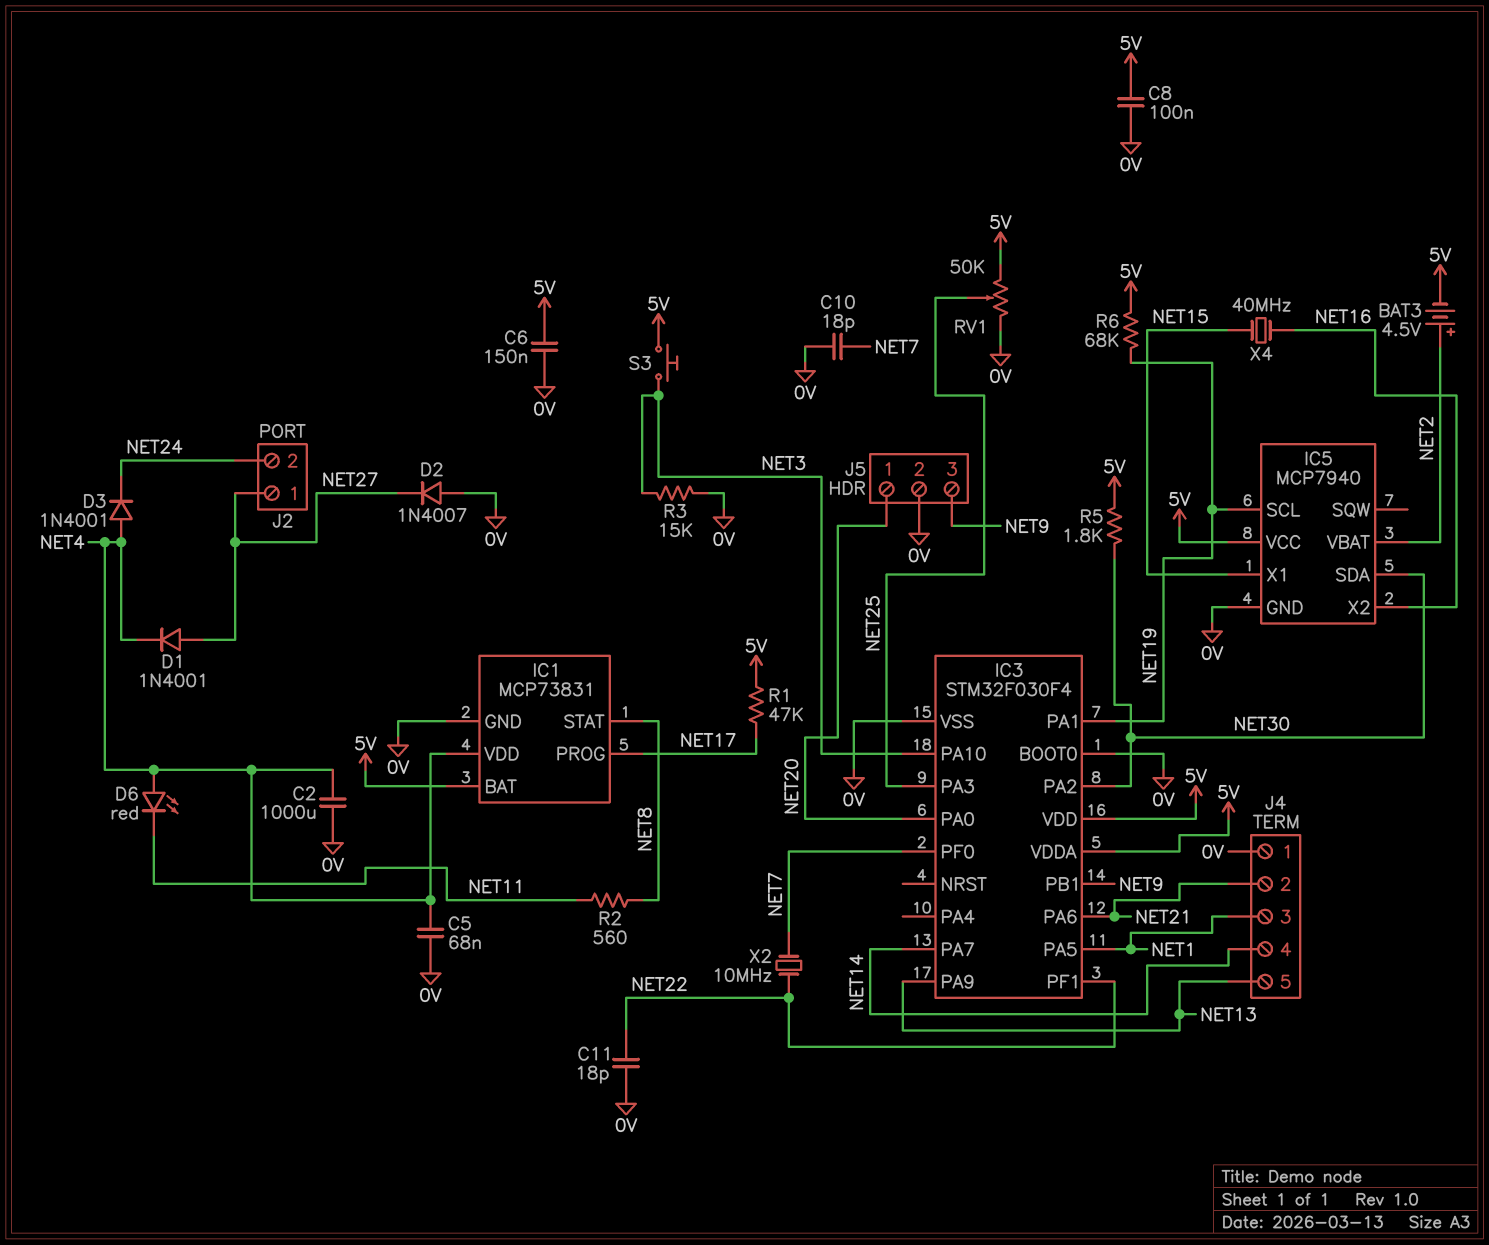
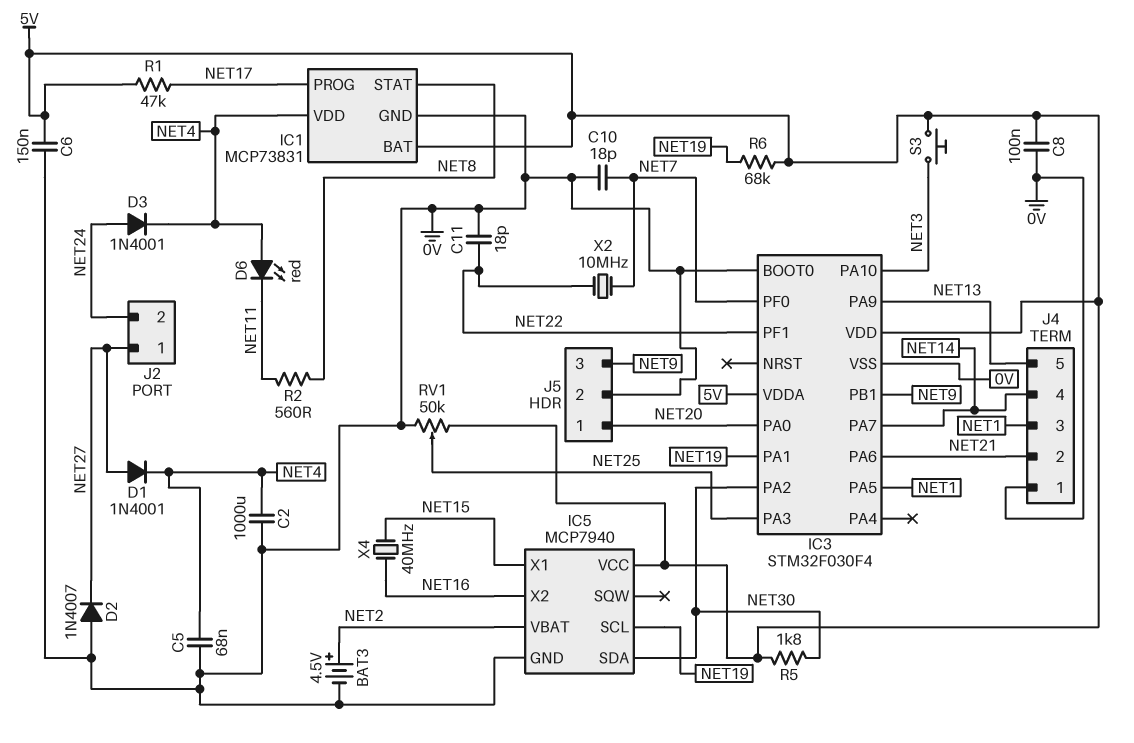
BAT3: 4.5V (plus NET2, minus 5V) -> 4.5V (plus NET2, minus 0V)
D3: diode 1N4001 (A NET4, K NET24) -> diode 1N4001 (A NET24, K NET4)
R3: 15k (0V, NET3) -> none

